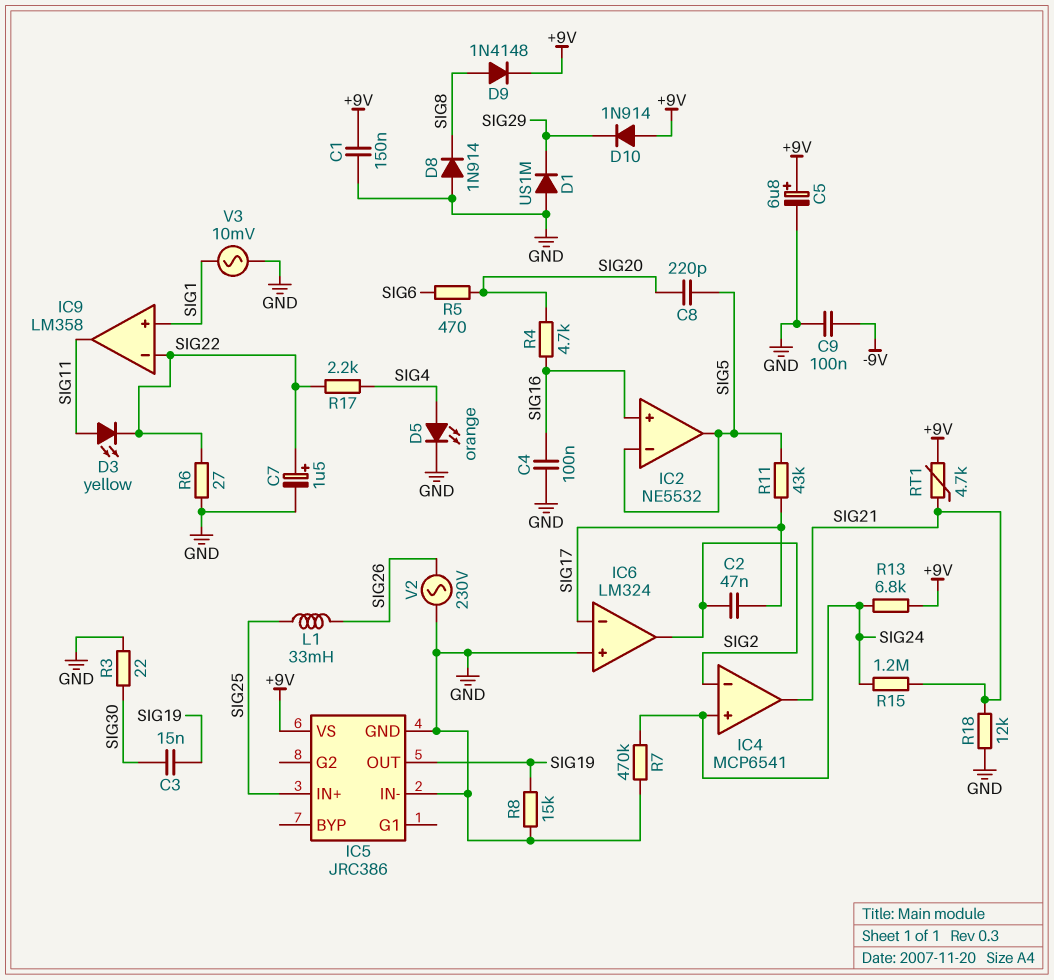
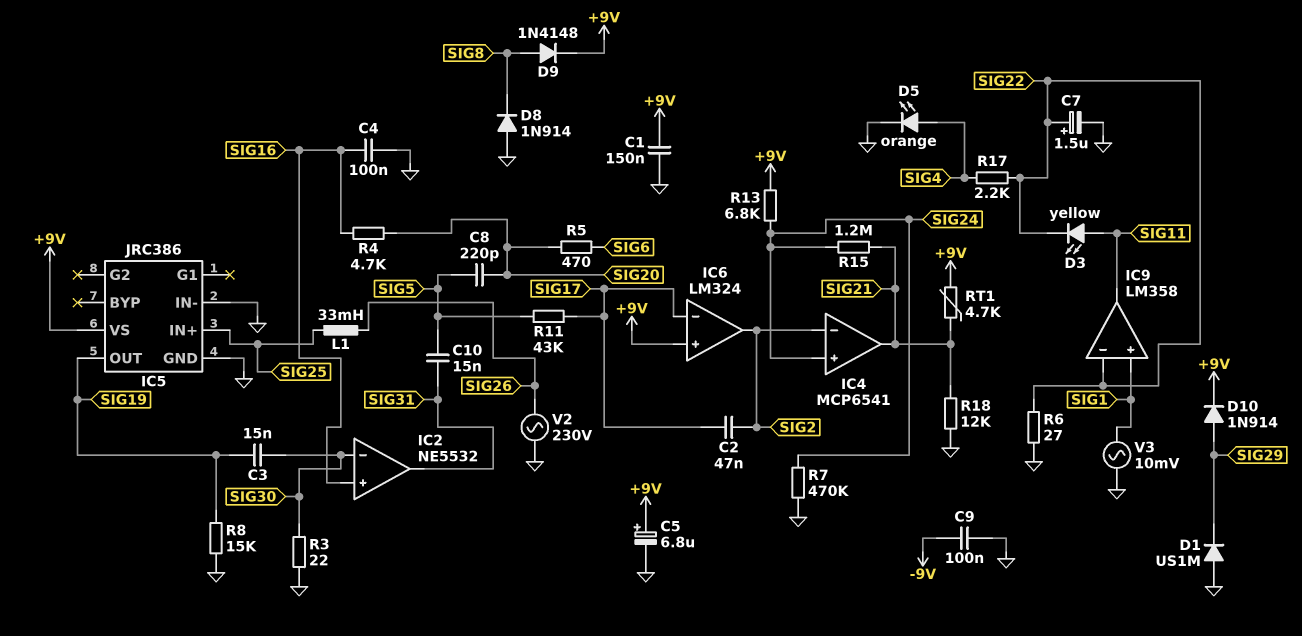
C10: none -> 15nF (SIG5, SIG31)
D10: diode 1N914 (A +9V, K SIG29) -> diode 1N914 (A SIG29, K +9V)
IC2 pin in-: SIG5 -> SIG30
IC2 pin out: SIG5 -> SIG31
IC6 pin in+: GND -> +9V

